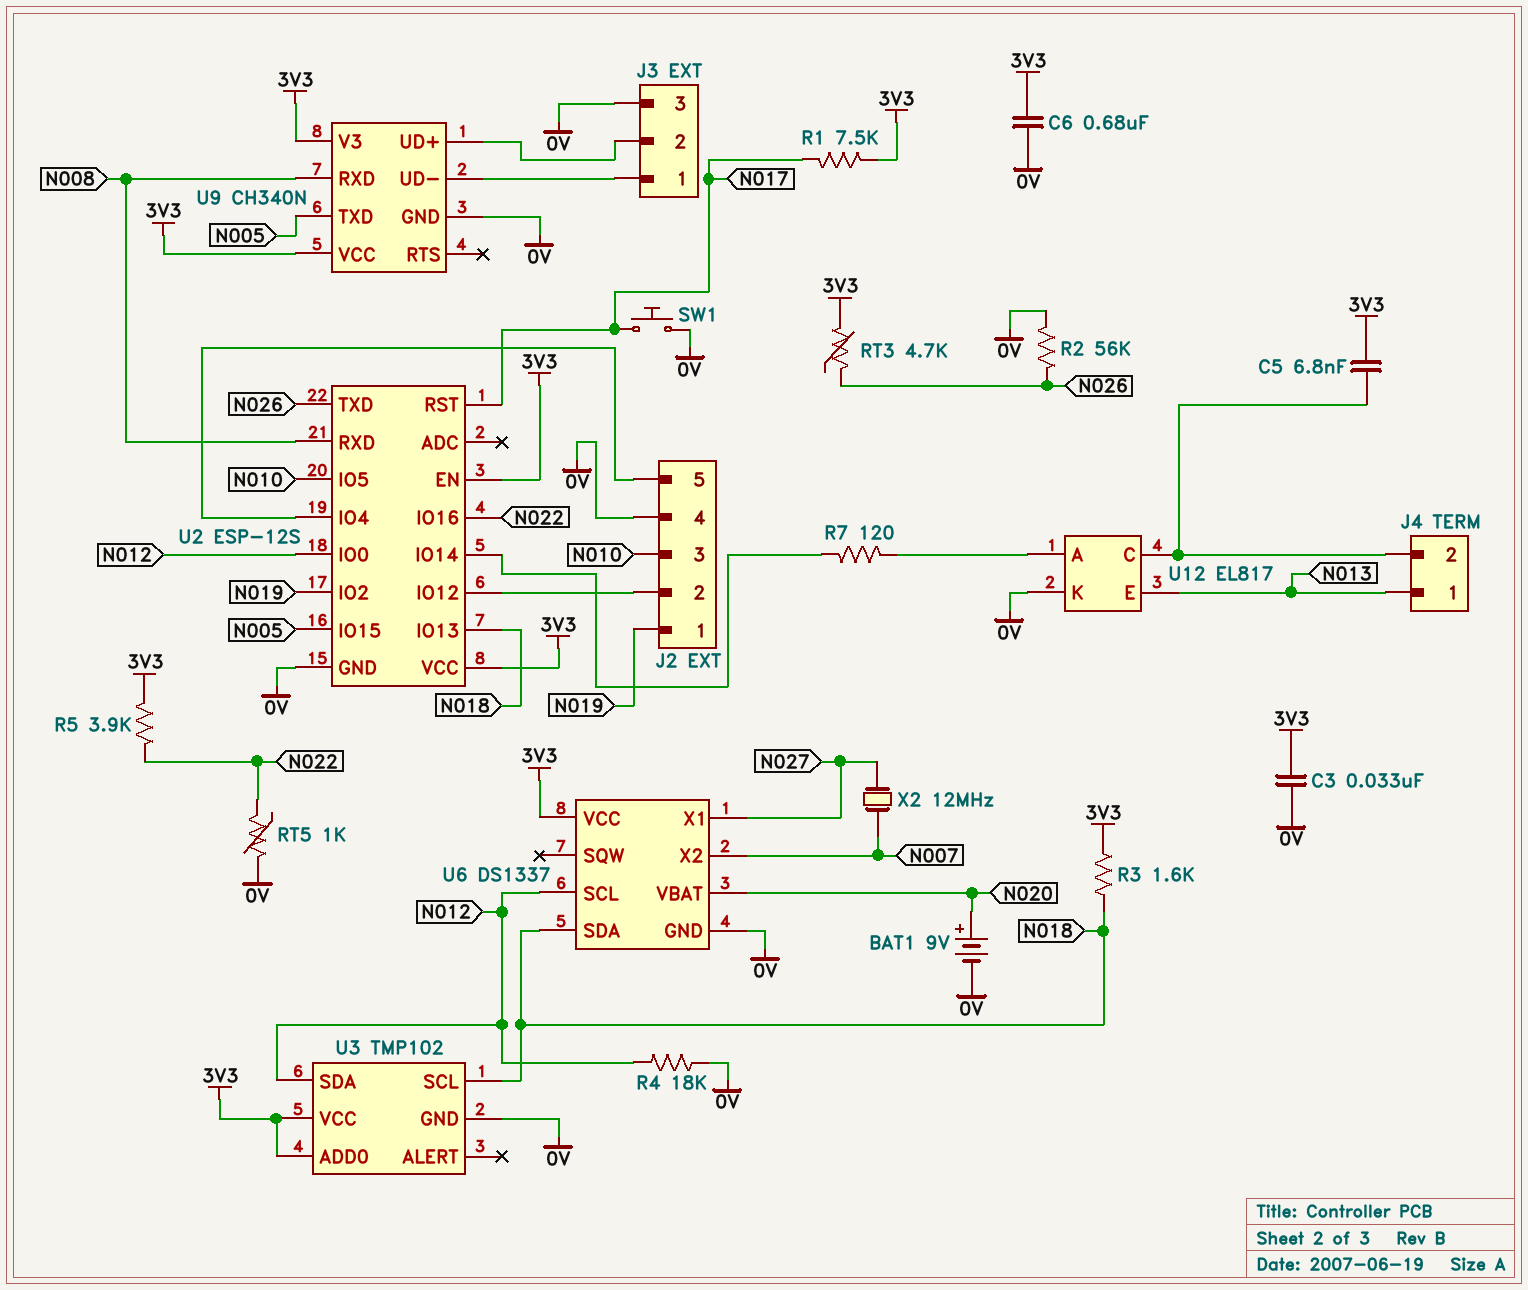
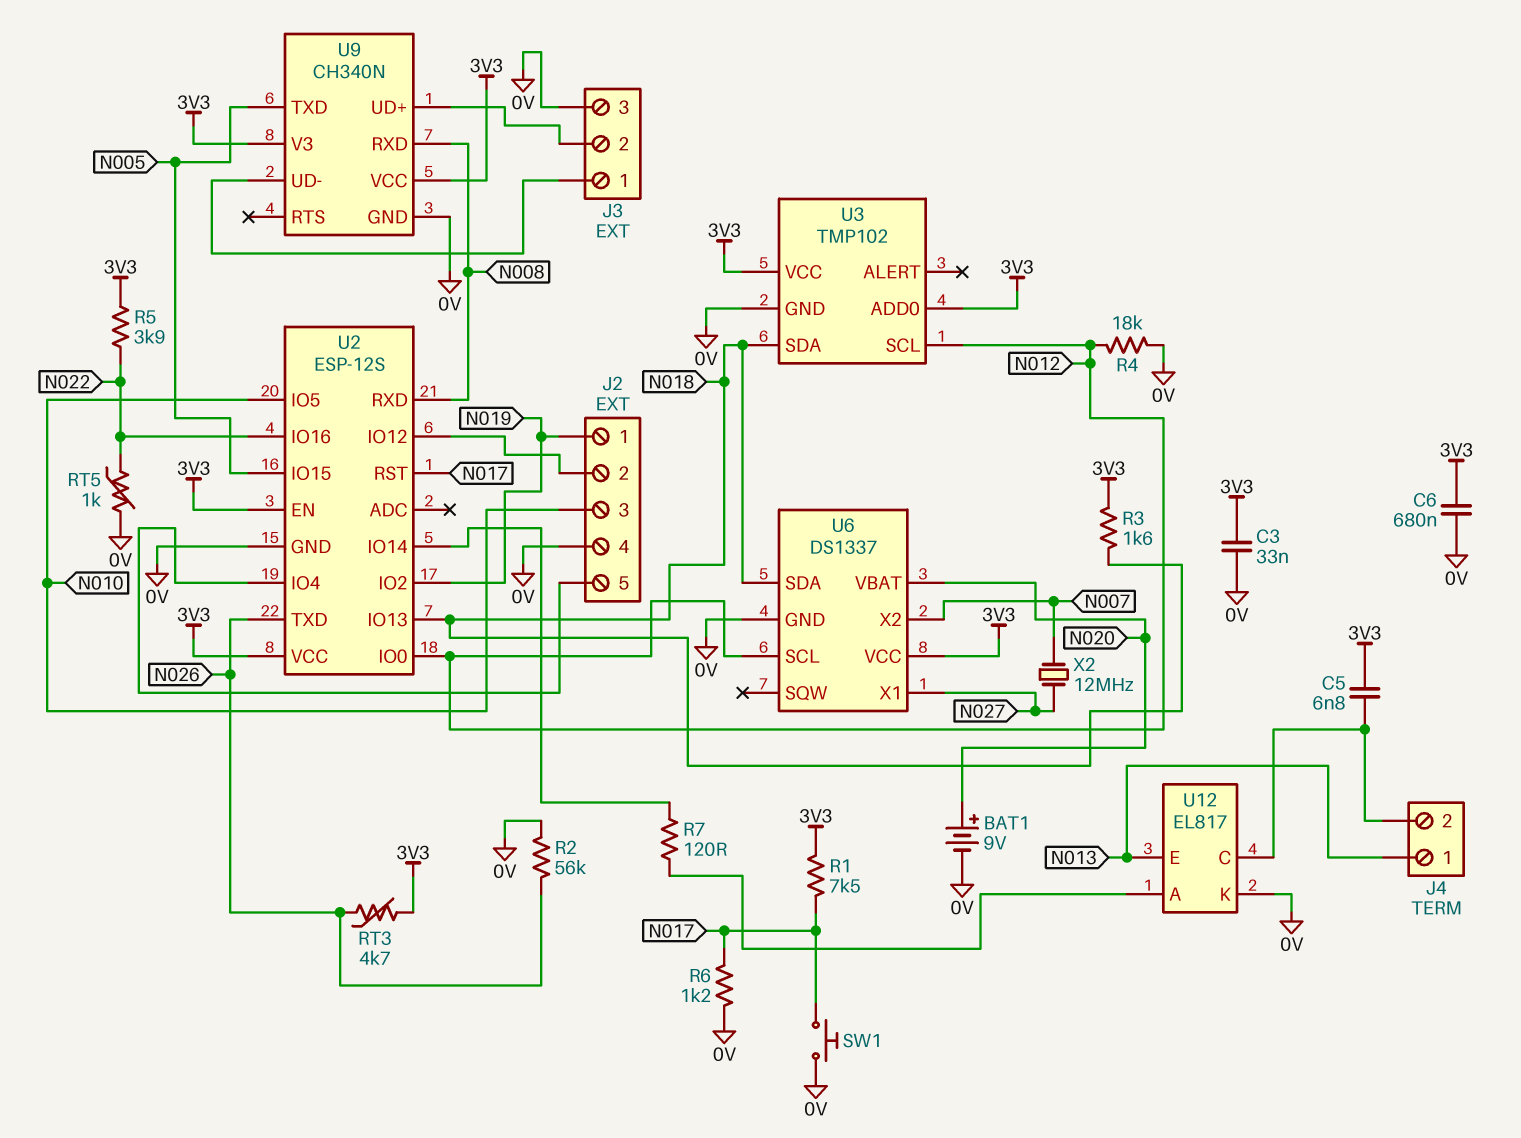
R6: none -> 1.2k (0V, N017)
U3 pin SCL: N018 -> N012
U3 pin SDA: N012 -> N018

